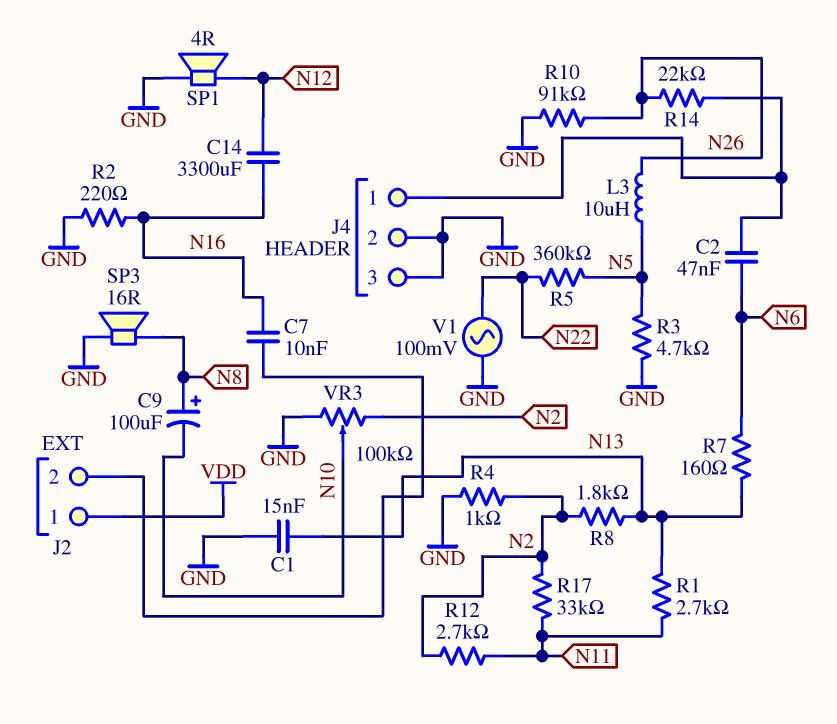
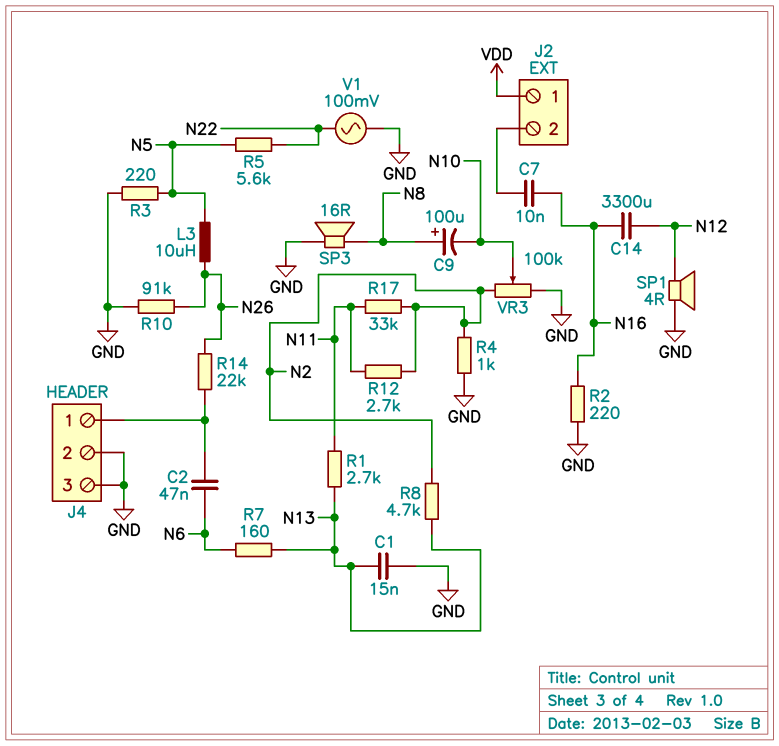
R3: 4.7k (GND, N5) -> 220 (GND, N5)
R5: 360k (N5, N22) -> 5.6k (N5, N22)
R8: 1.8k (N2, N13) -> 4.7k (N2, N13)

